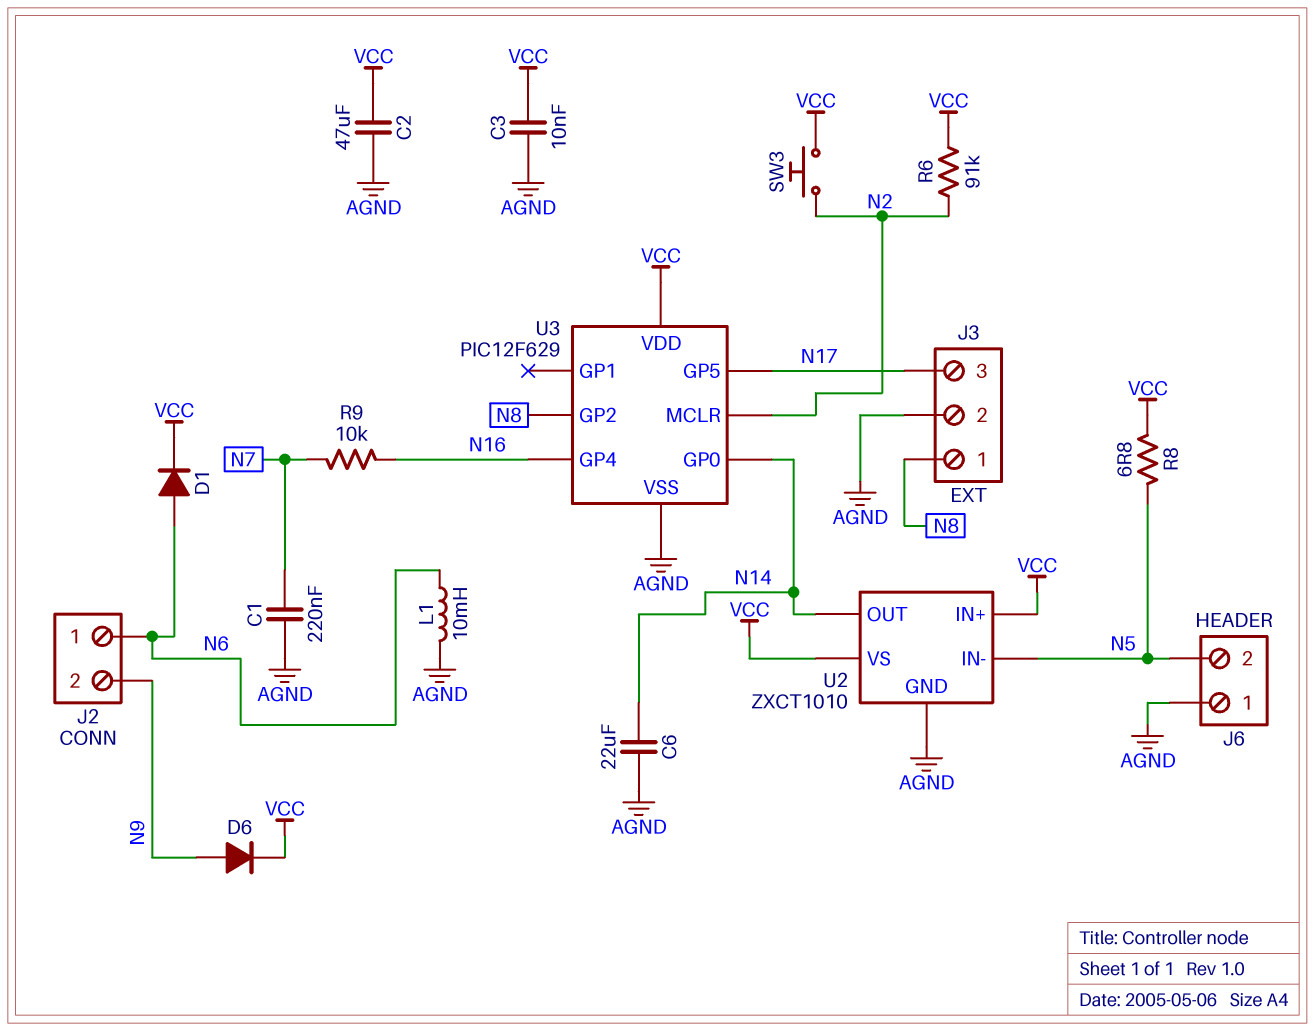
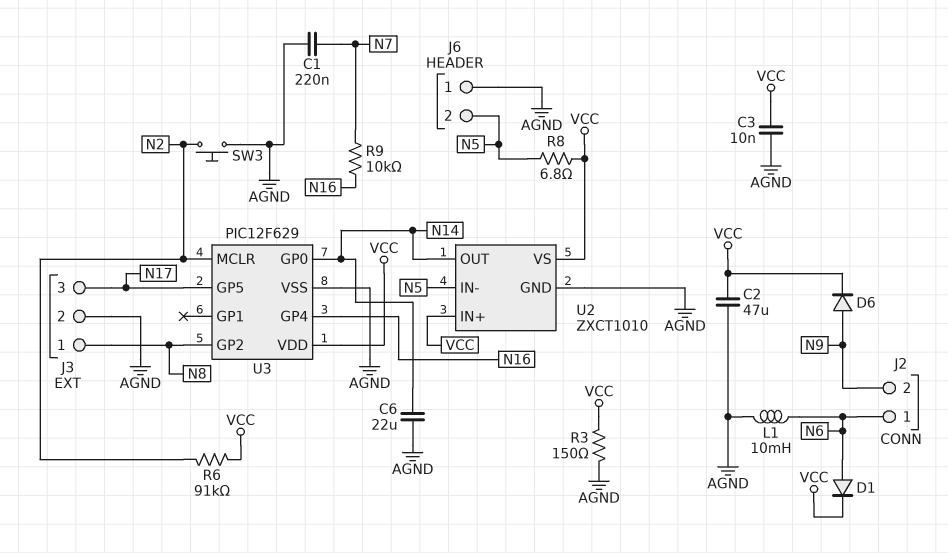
R3: none -> 150 (AGND, VCC)
SW3: button (N2, VCC) -> button (AGND, N2)

